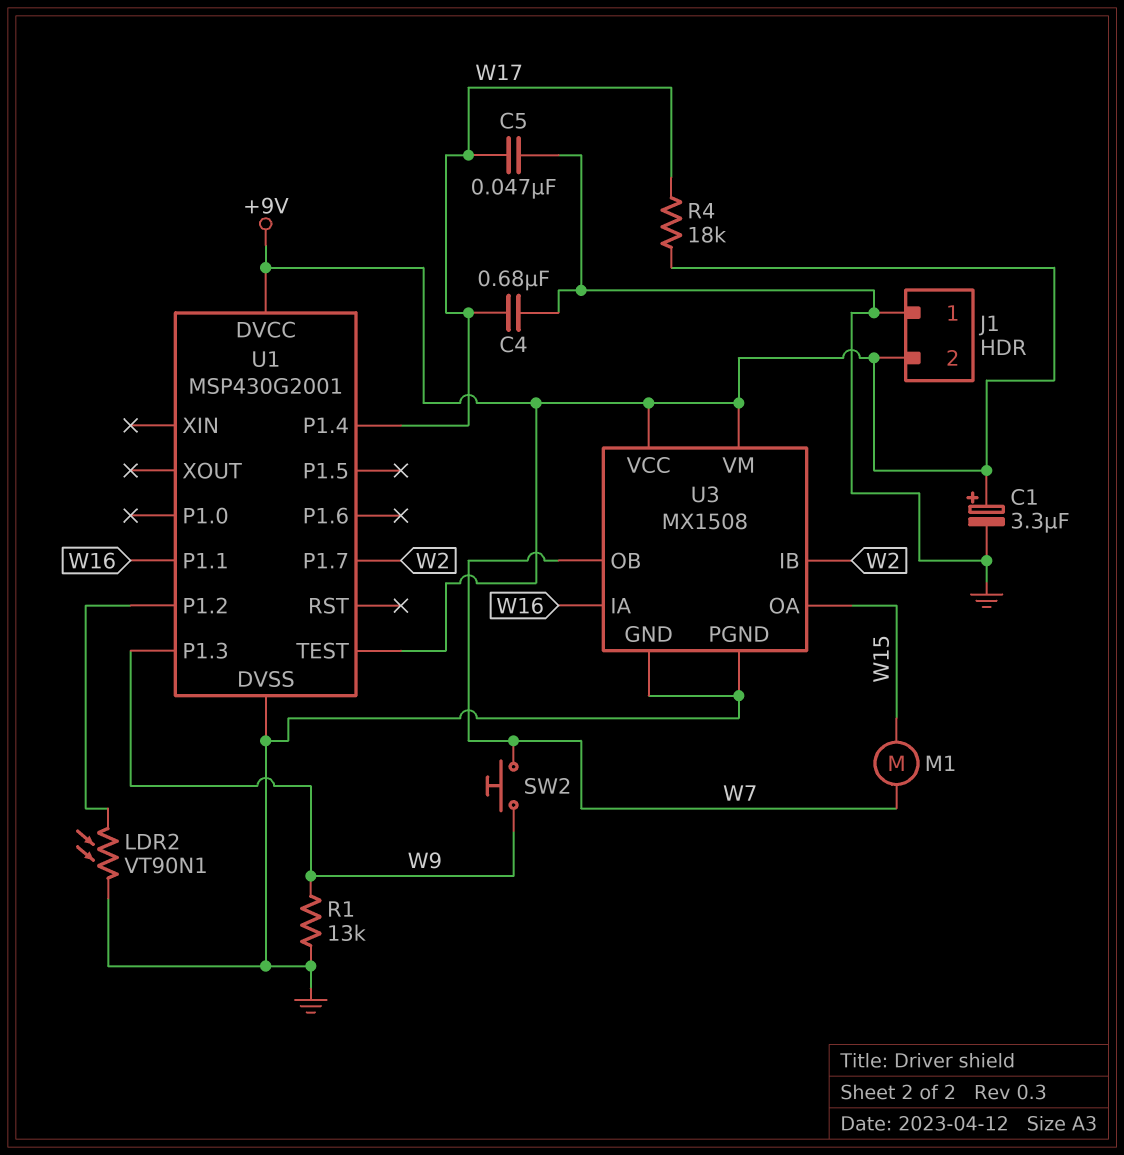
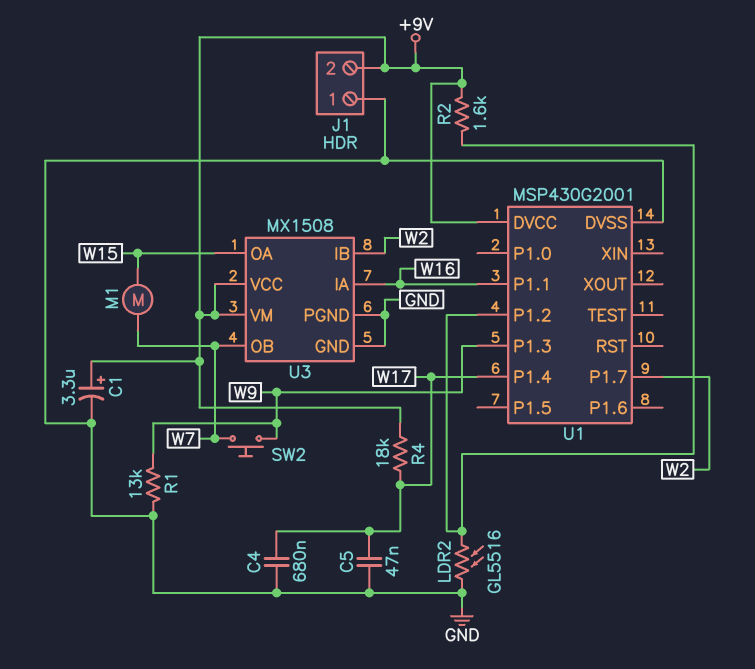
LDR2: VT90N1 (GND, U1/P1.2) -> GL5516 (GND, U1/P1.2)
R2: none -> 1.6k (+9V, U1/P1.2)
U1 pin TEST: +9V -> none

